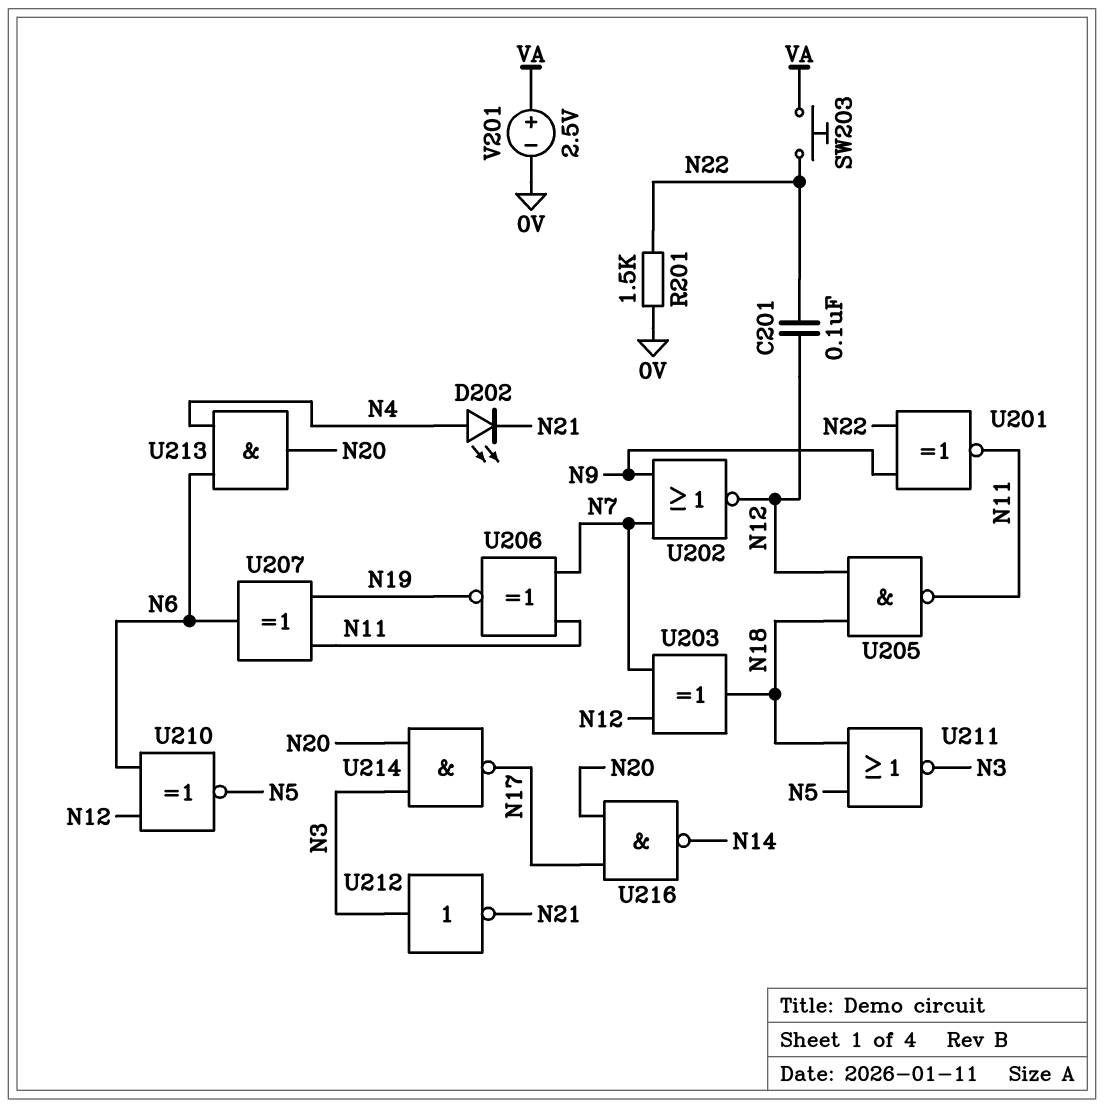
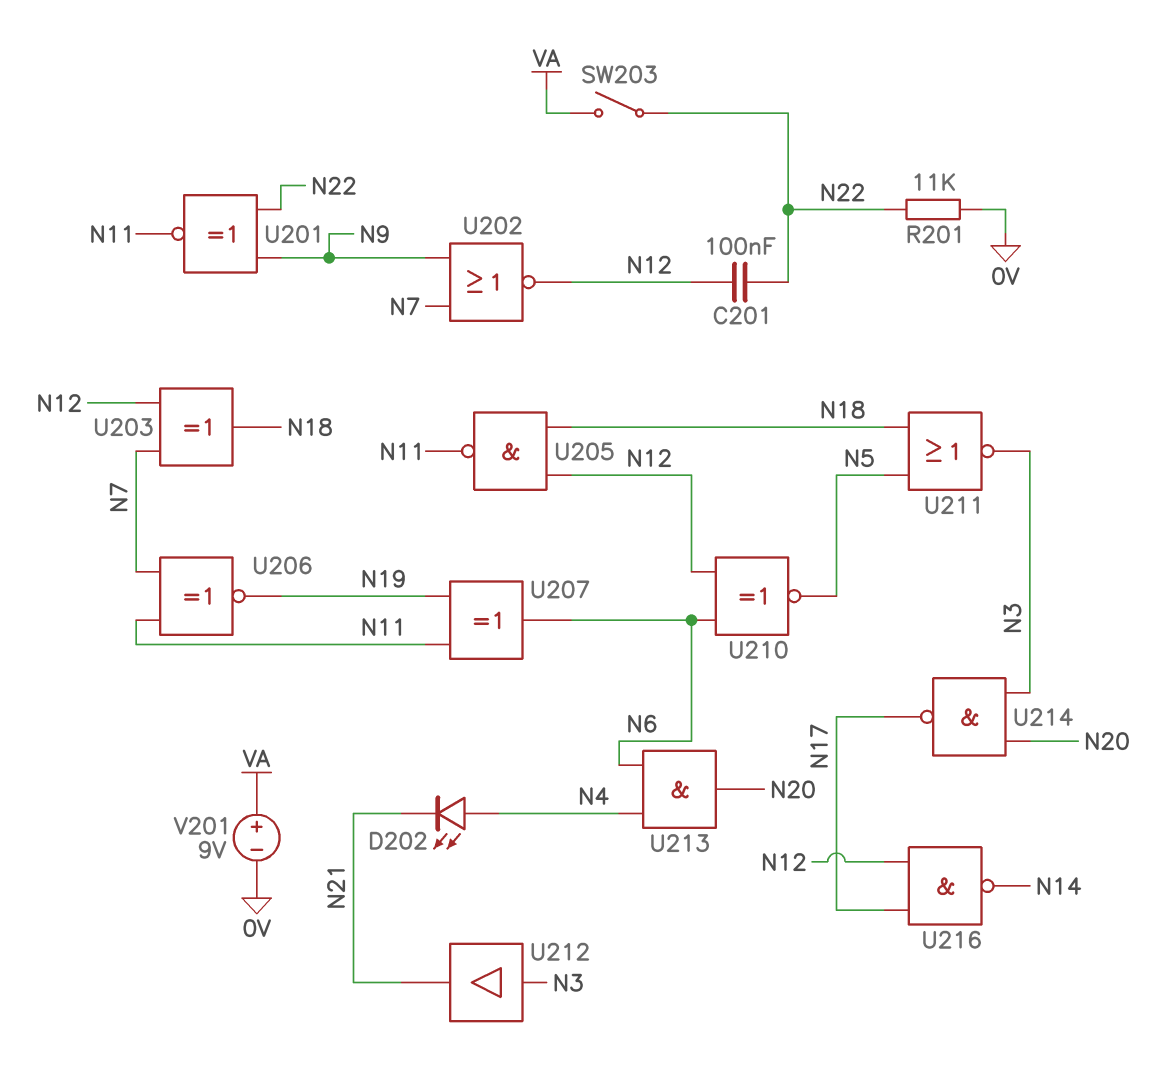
R201: 1.5k (0V, N22) -> 11k (0V, N22)
SW203: button (N22, VA) -> switch (N22, VA)
U212: NOT (in N3, out N21) -> buffer (in N3, out N21)
U216: NAND (in N17, in N20, out N14) -> NAND (in N12, in N17, out N14)
V201: 2.5V (plus VA, minus 0V) -> 9V (plus VA, minus 0V)

